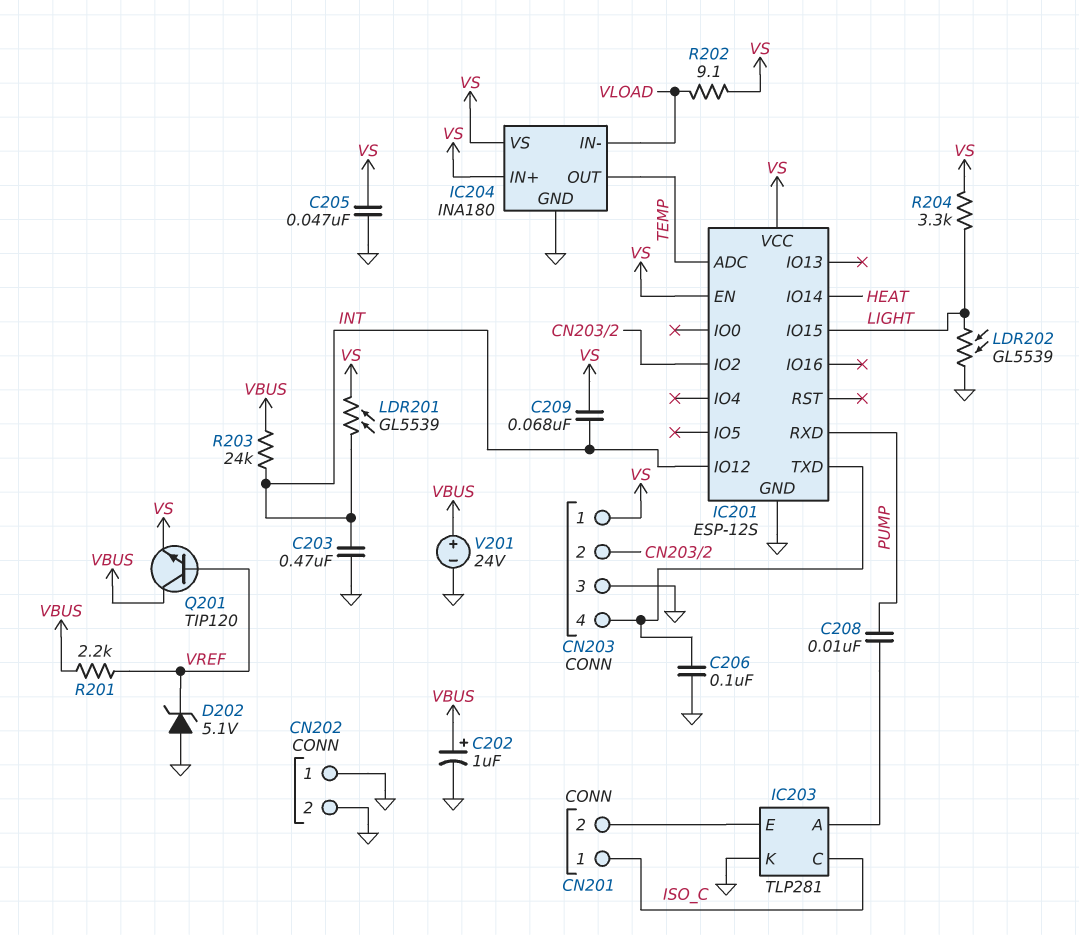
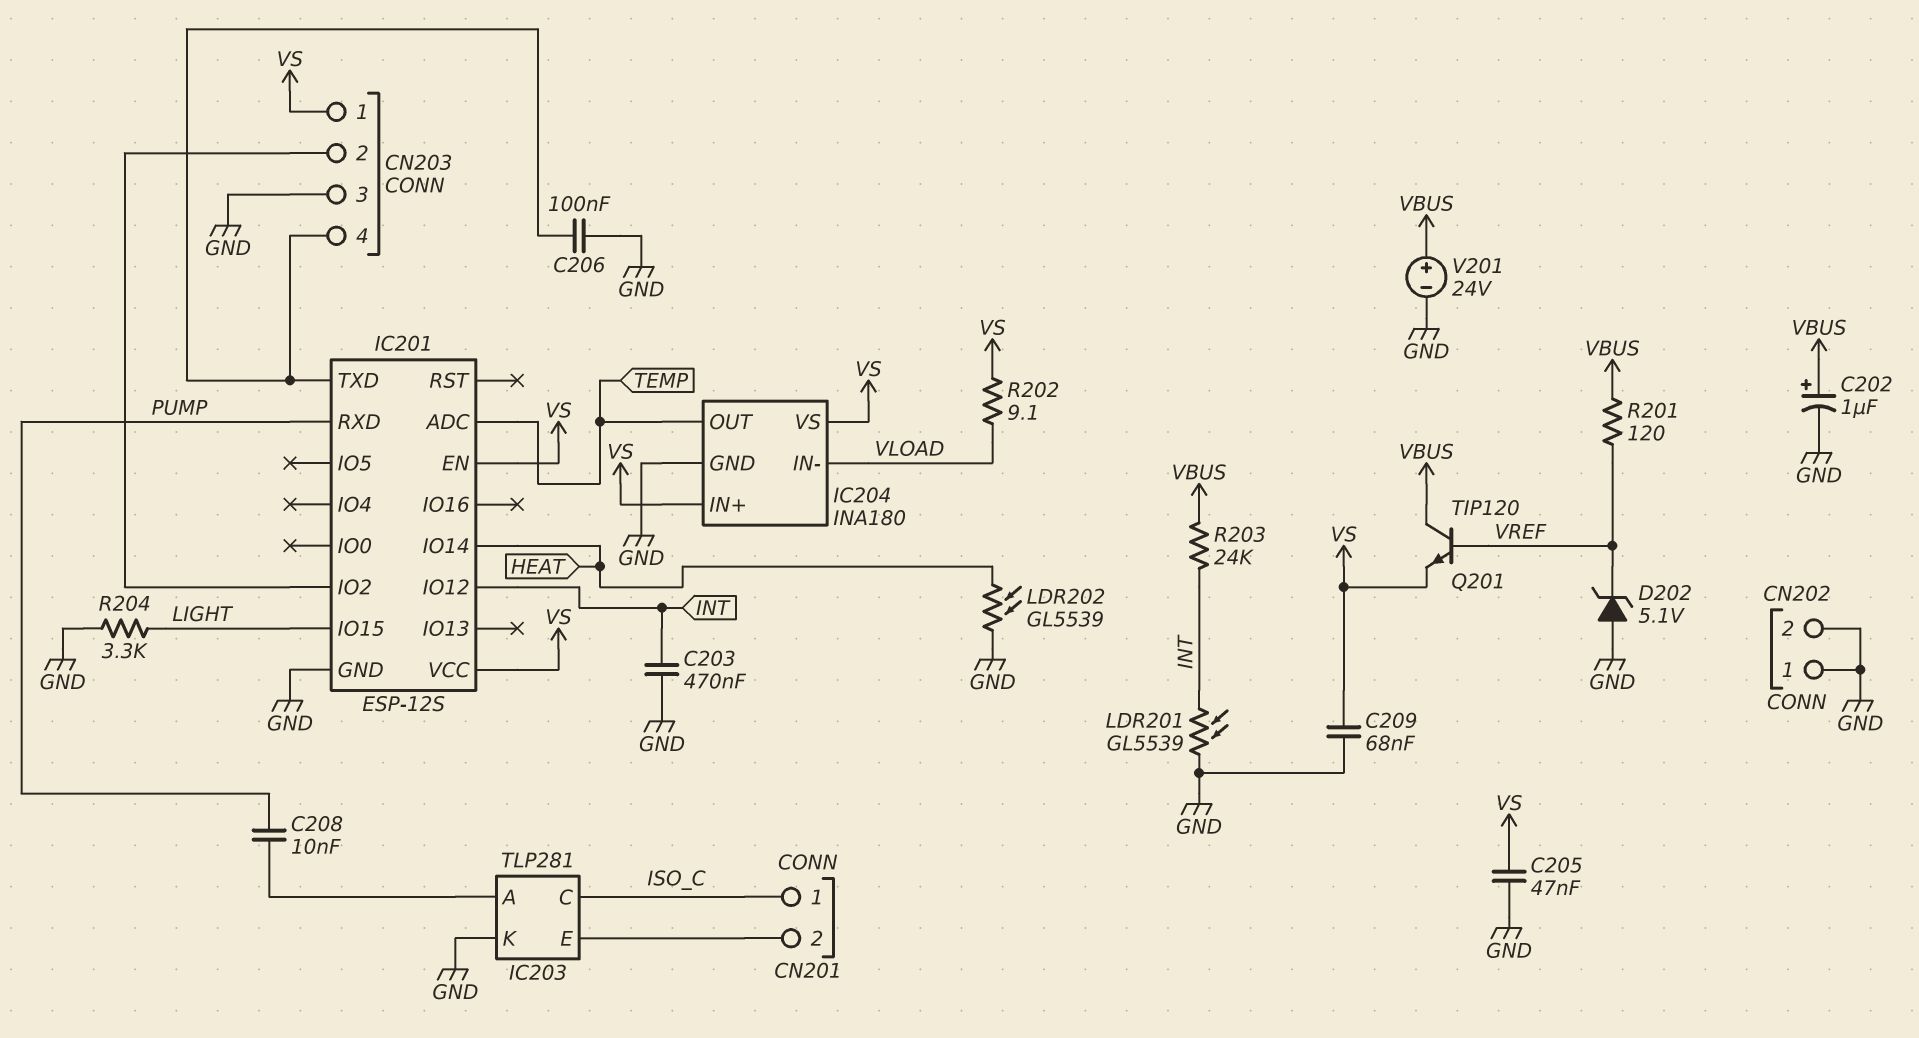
C209: 68nF (INT, VS) -> 68nF (GND, VS)
LDR201: GL5539 (INT, VS) -> GL5539 (GND, INT)
LDR202: GL5539 (GND, LIGHT) -> GL5539 (GND, HEAT)
R201: 2.2k (VBUS, VREF) -> 120 (VBUS, VREF)
R204: 3.3k (LIGHT, VS) -> 3.3k (GND, LIGHT)

